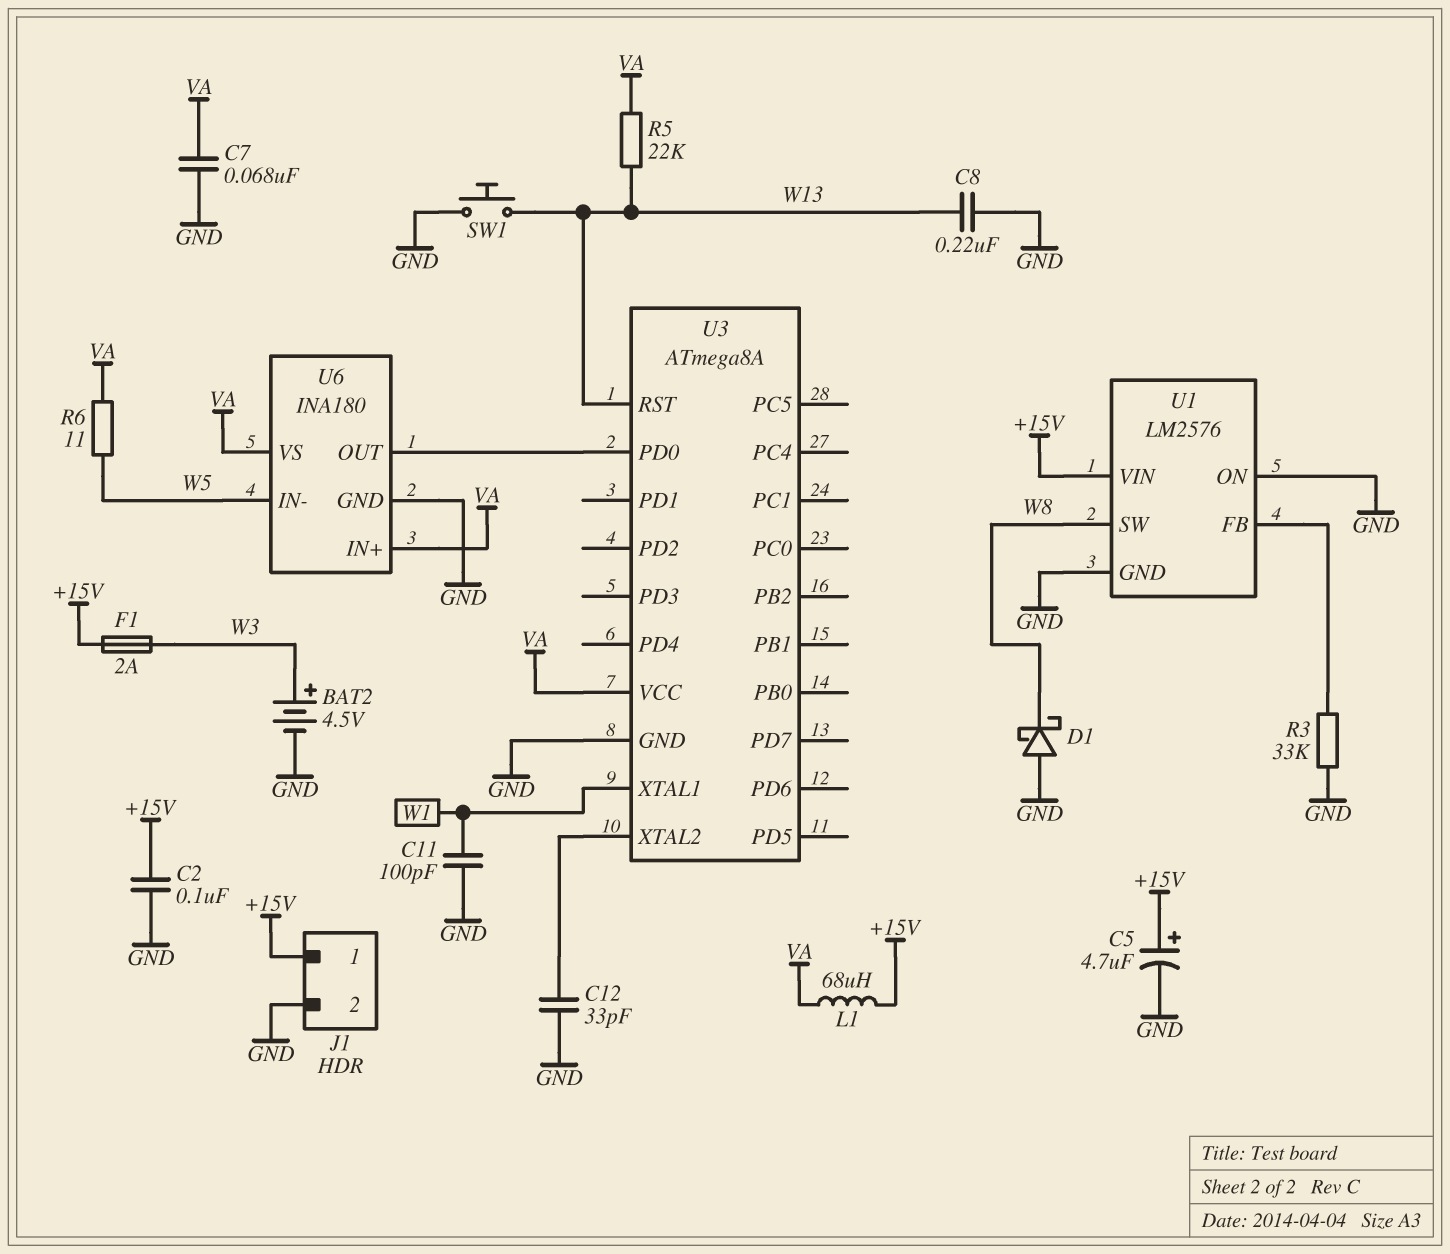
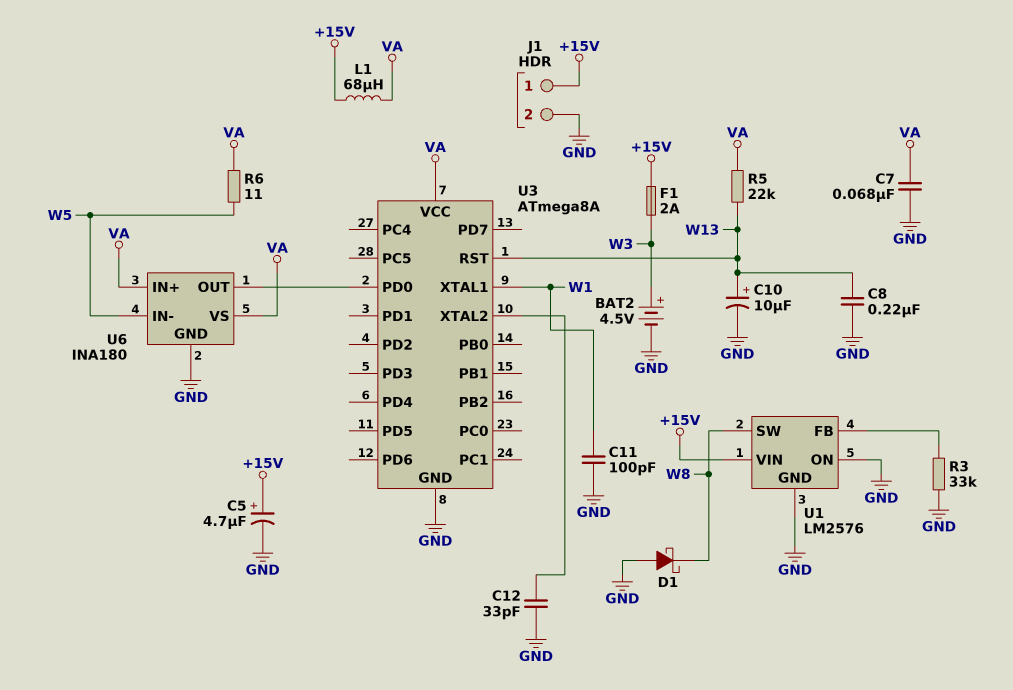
C2: 100nF (+15V, GND) -> none
C10: none -> 10uF (plus W13, minus GND)
SW1: button (GND, W13) -> none

